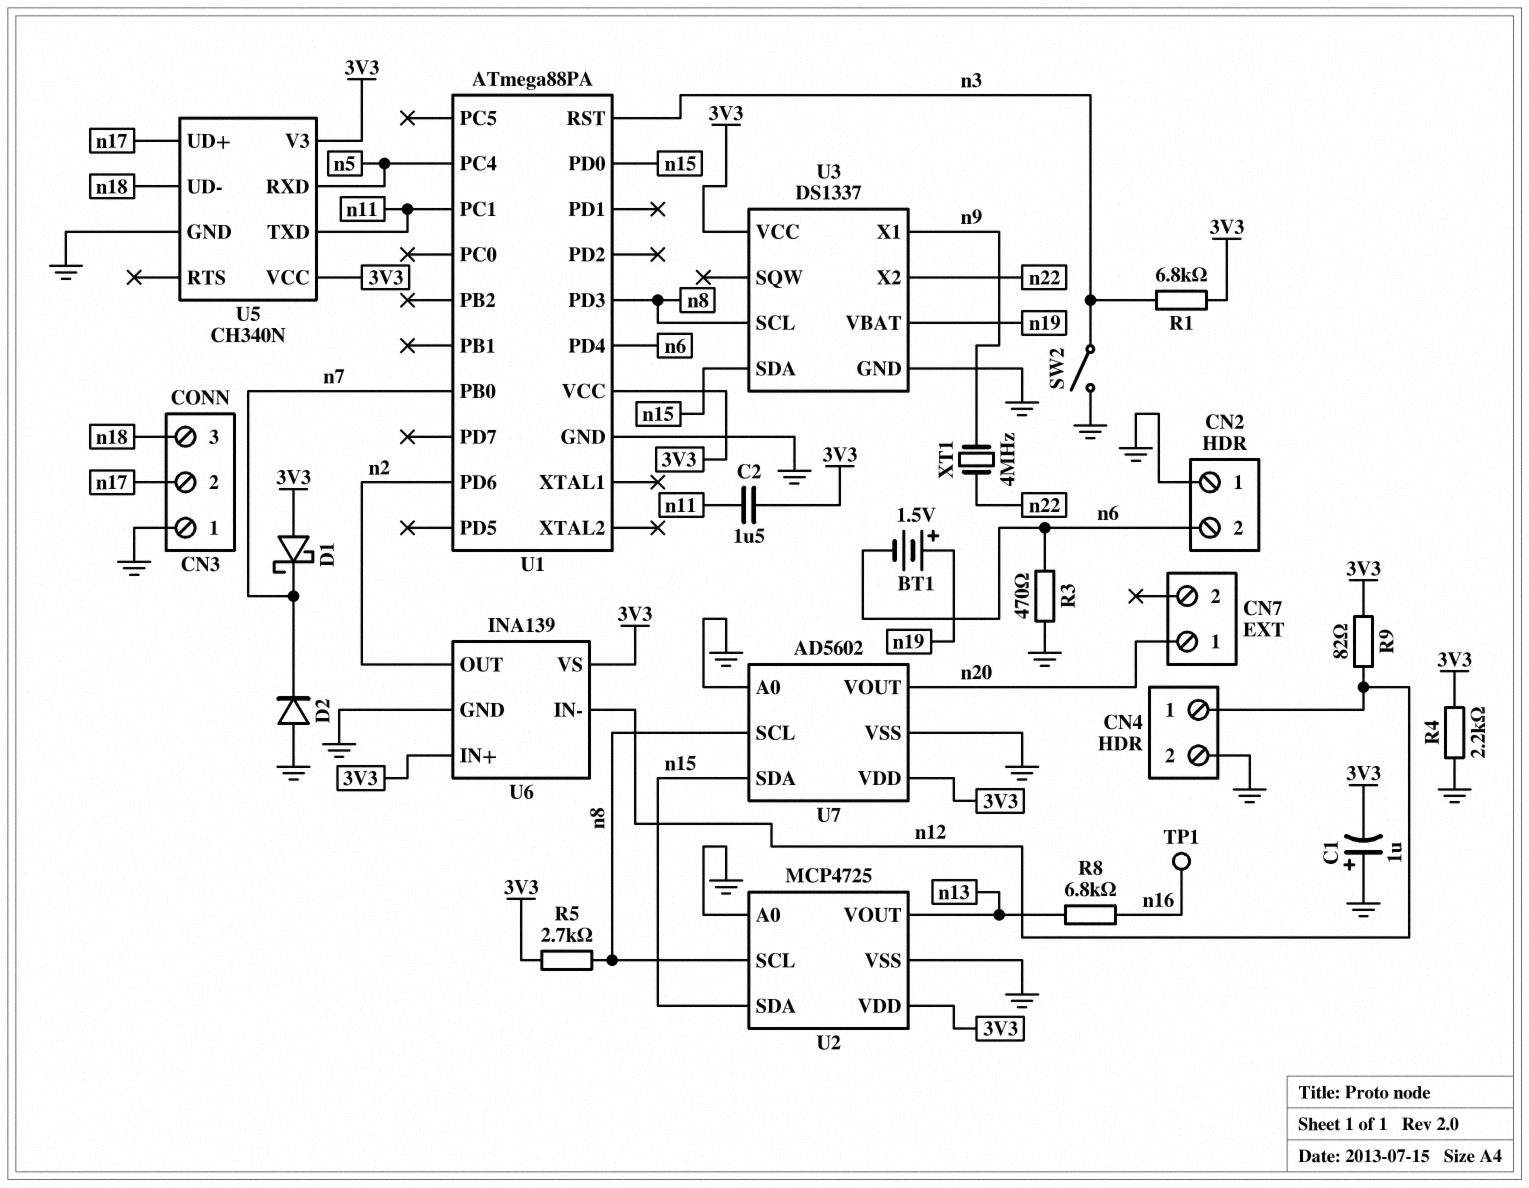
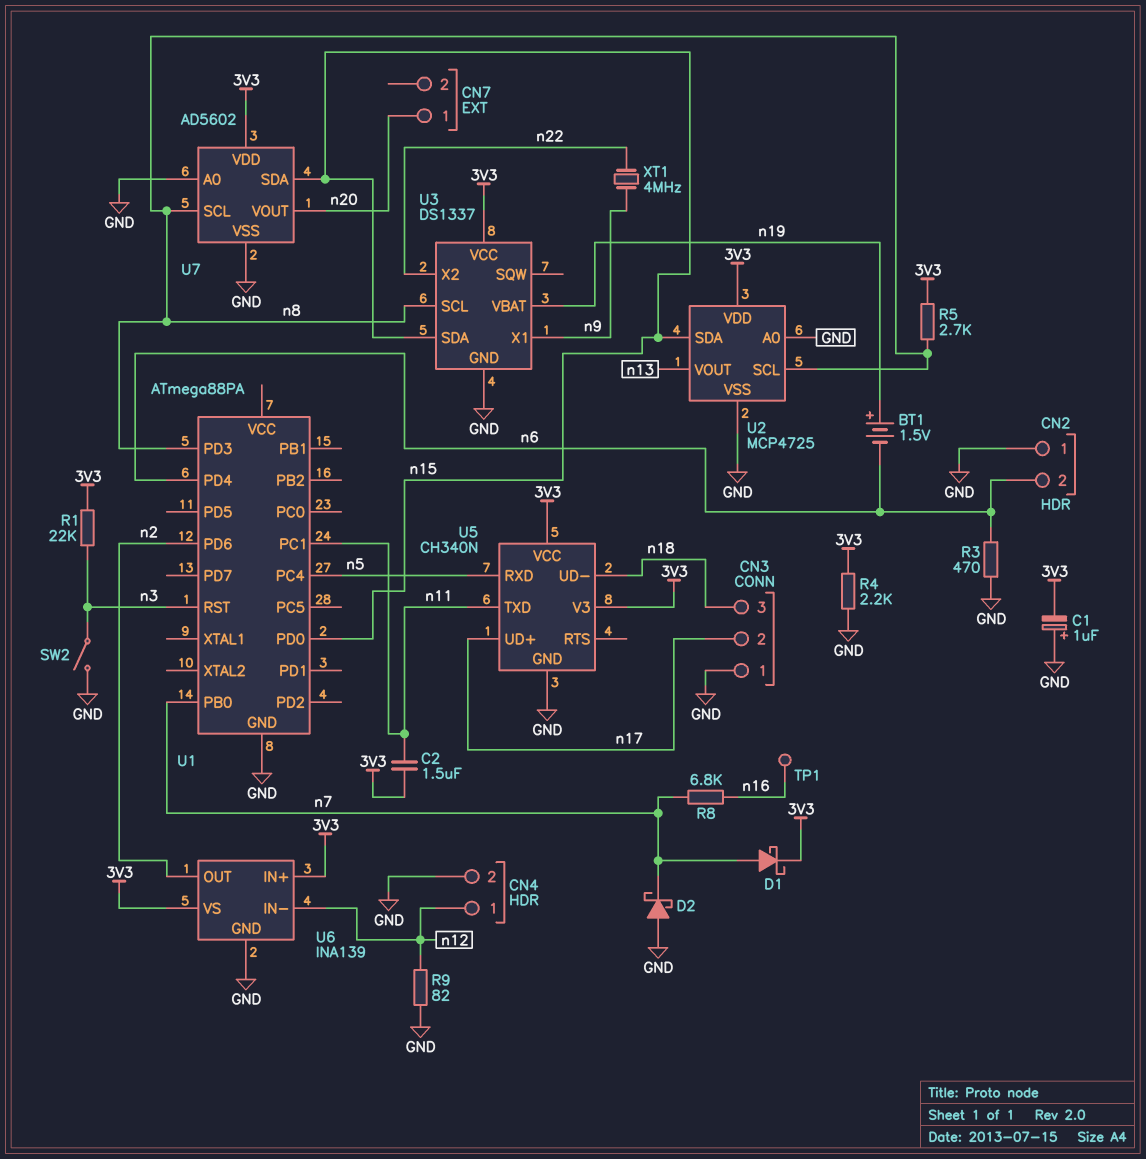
D1: schottky (A 3V3, K n7) -> schottky (A n7, K 3V3)
D2: diode (A GND, K n7) -> schottky (A GND, K n7)
R1: 6.8k (3V3, n3) -> 22k (3V3, n3)
R8: 6.8k (n13, n16) -> 6.8k (n7, n16)
R9: 82 (3V3, n12) -> 82 (GND, n12)
U1 pin VCC: 3V3 -> none

